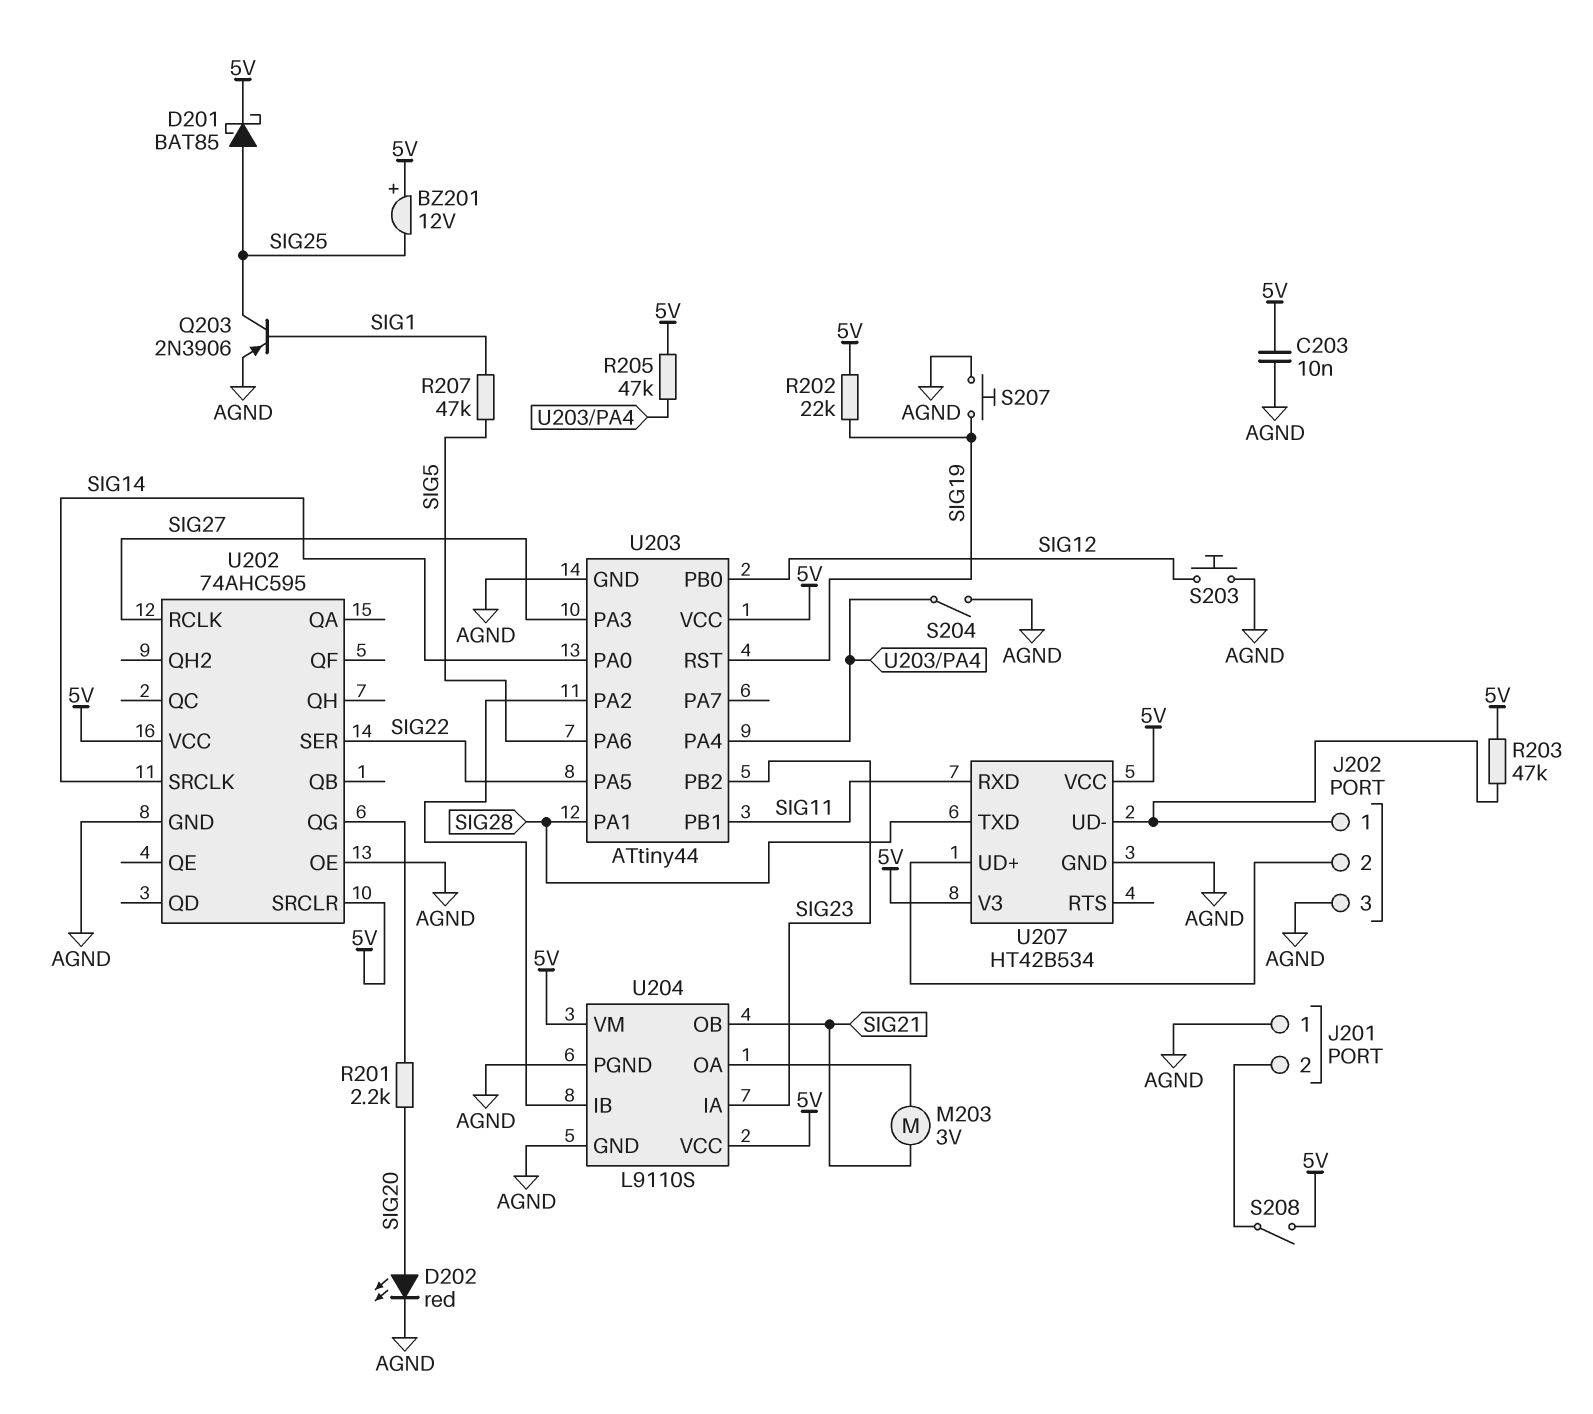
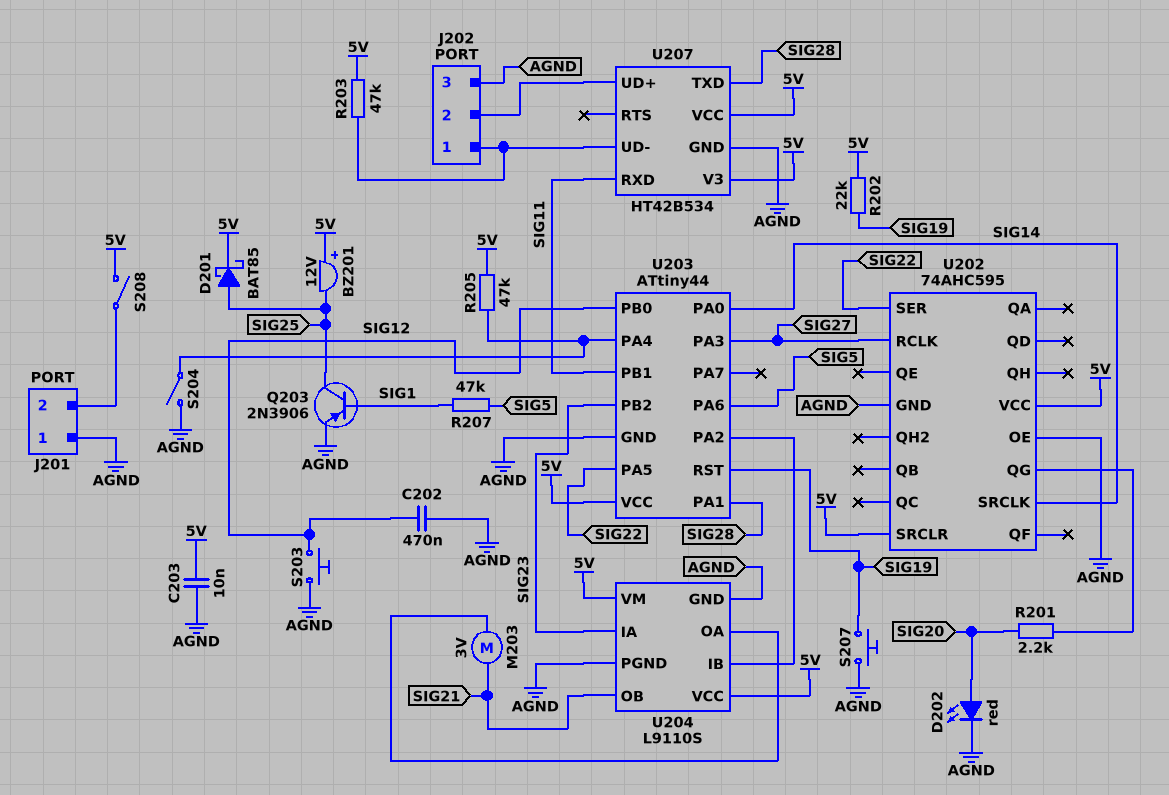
C202: none -> 470nF (AGND, SIG12)

